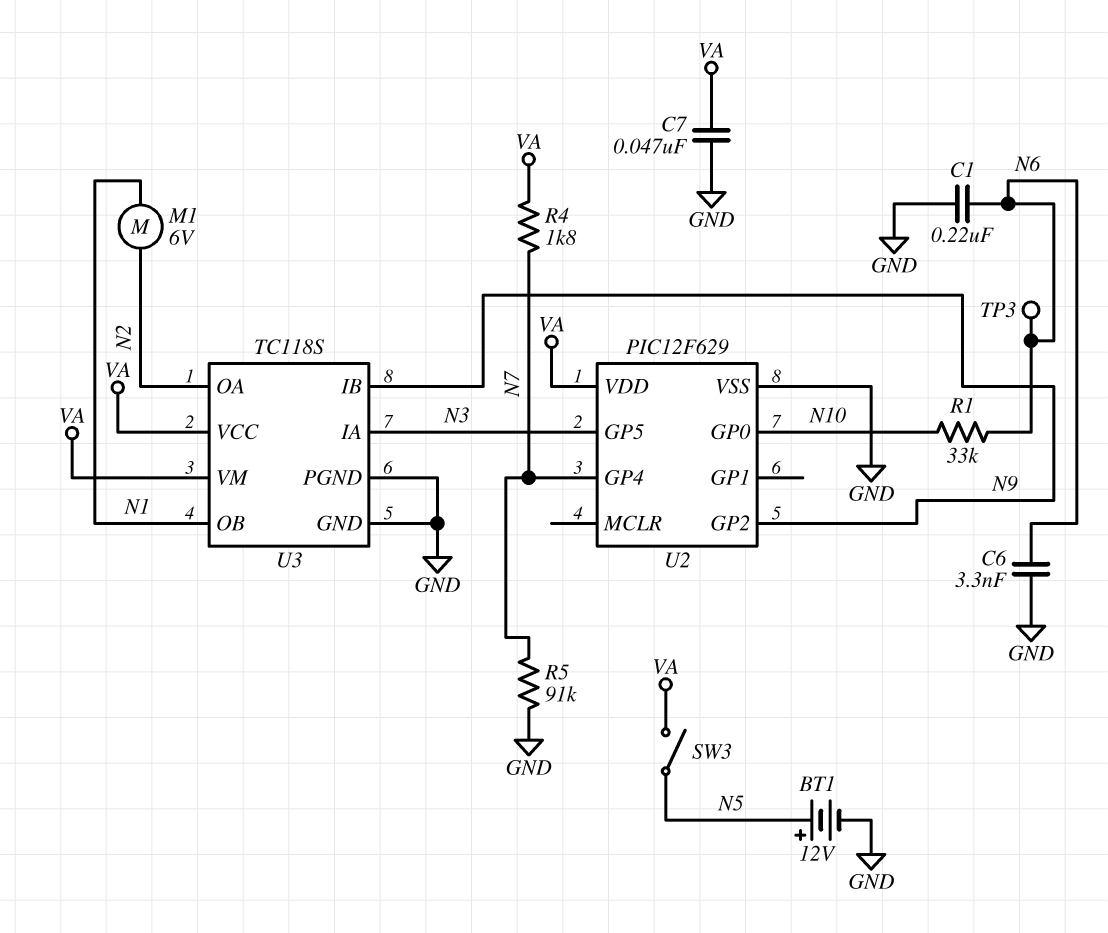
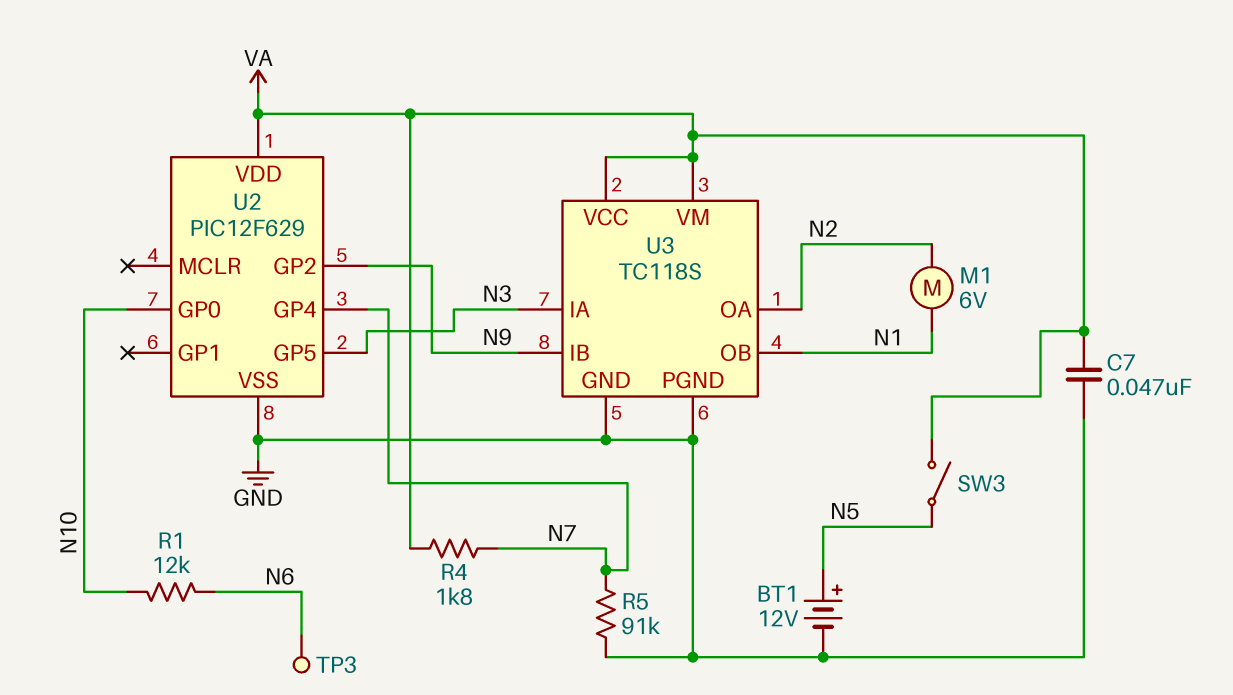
C1: 220nF (GND, N6) -> none
C6: 3.3nF (GND, N6) -> none
R1: 33k (N6, N10) -> 12k (N6, N10)

